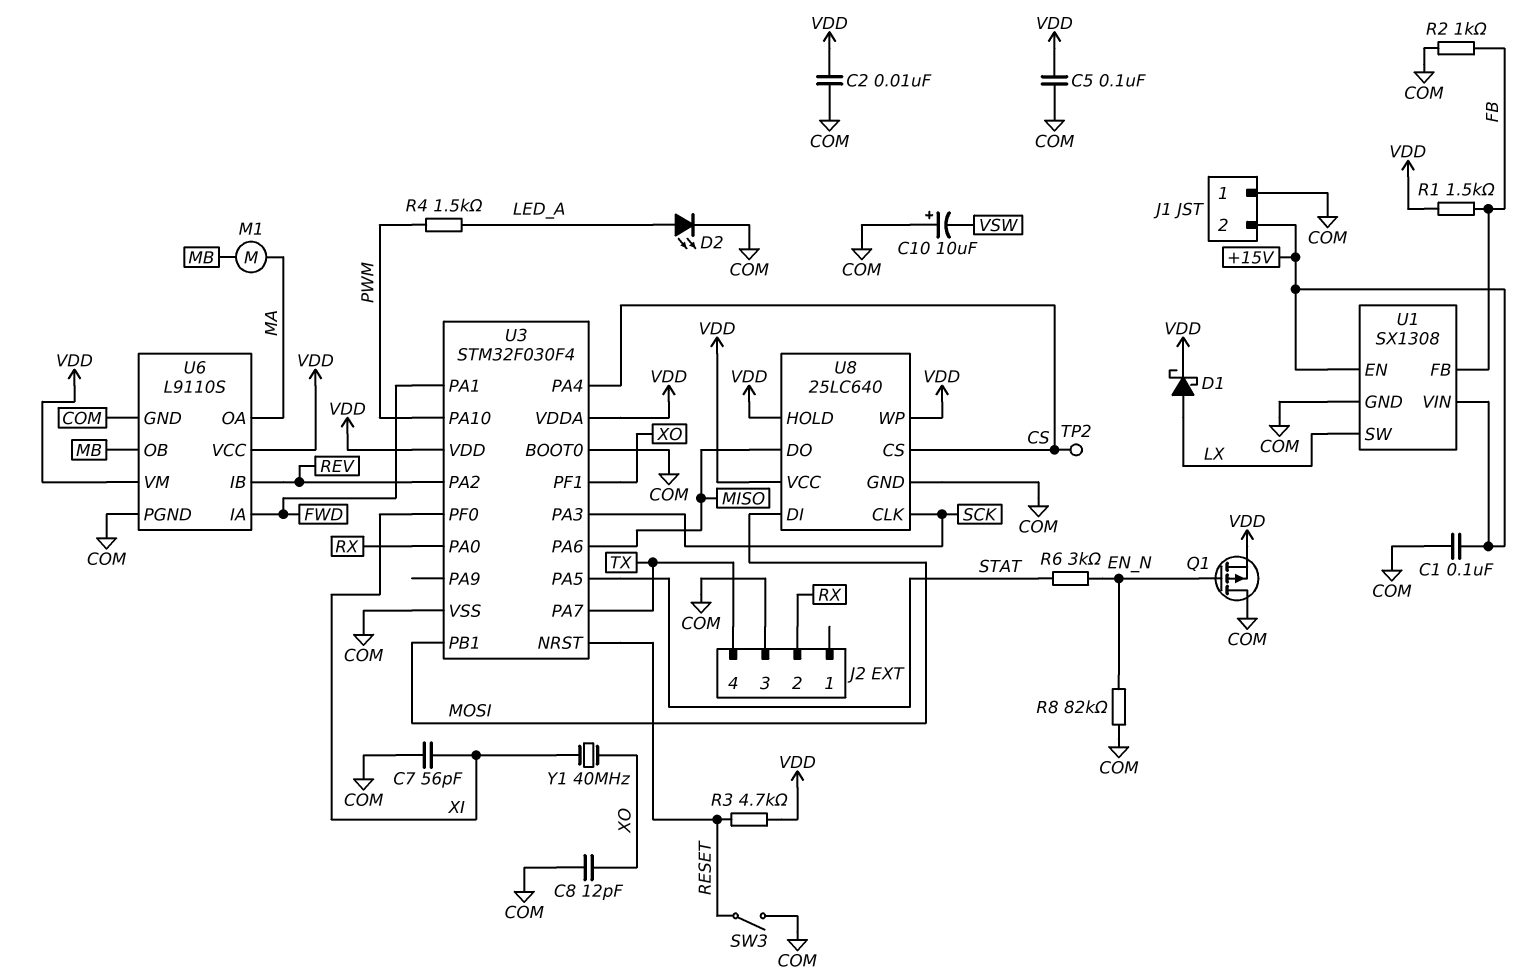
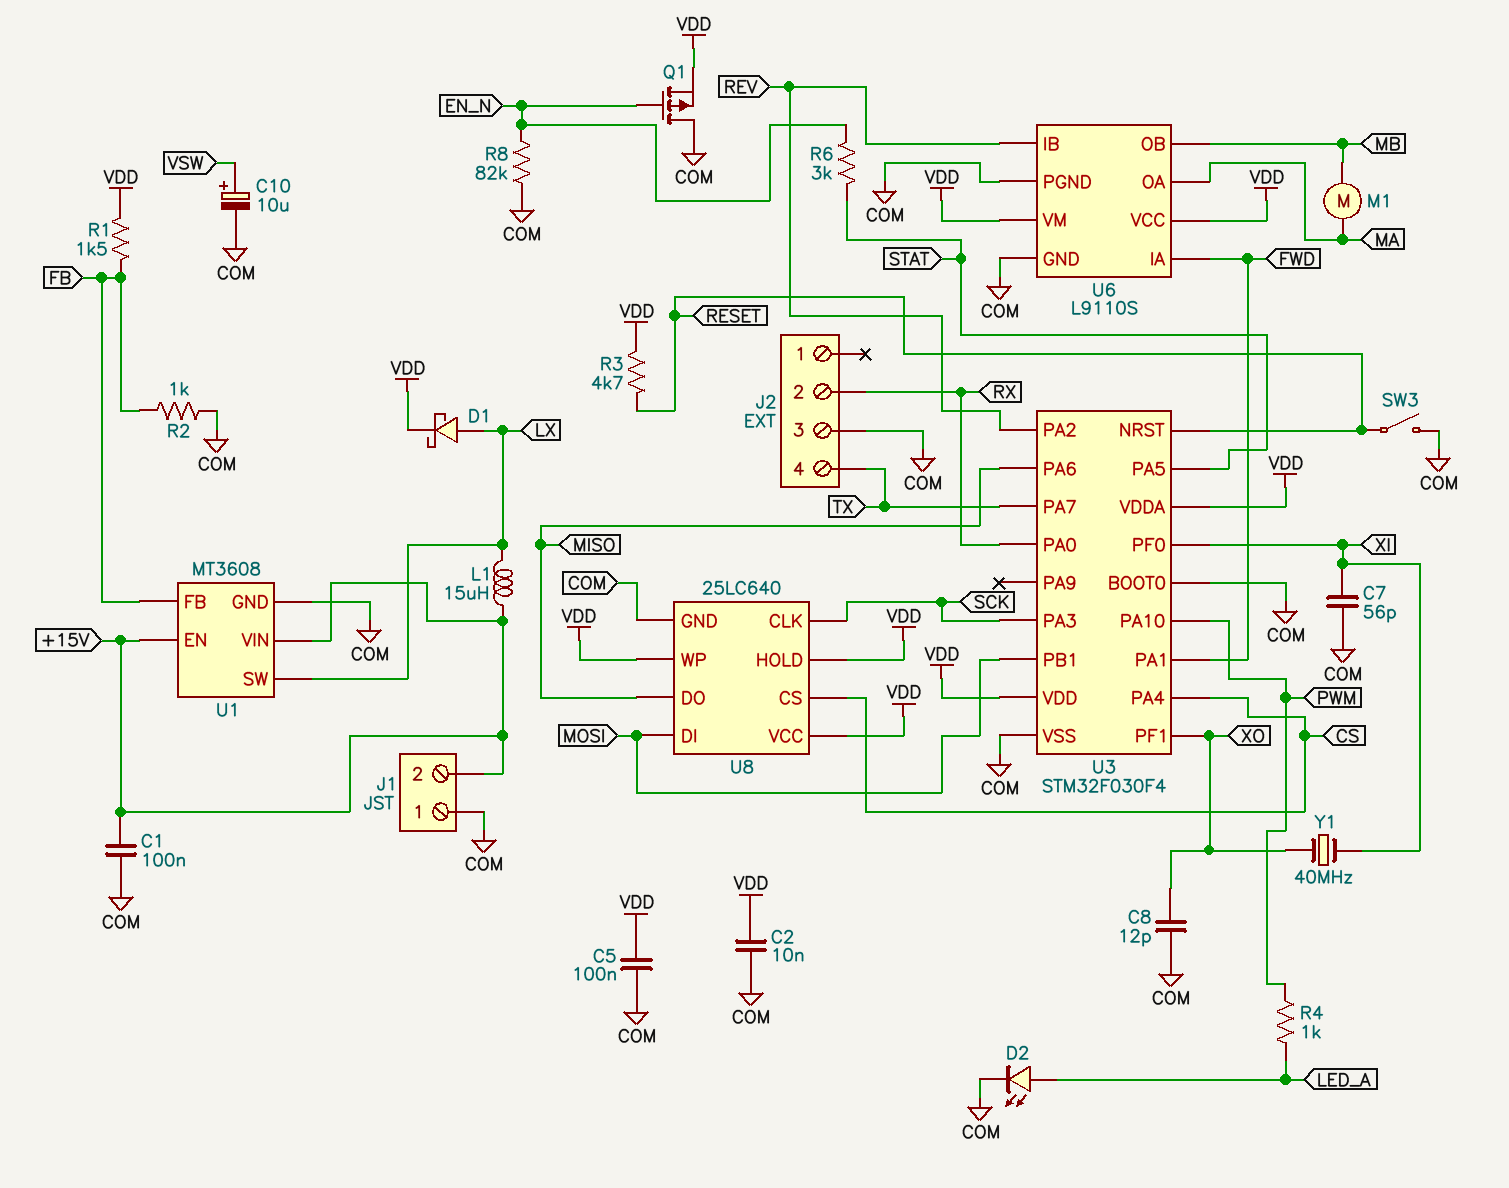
C10: 10uF (plus COM, minus VSW) -> 10uF (plus VSW, minus COM)
L1: none -> 15uH (+15V, LX)
R4: 1.5k (LED_A, PWM) -> 1k (LED_A, PWM)
TP2: test point (CS) -> none
U1: SX1308 -> MT3608

